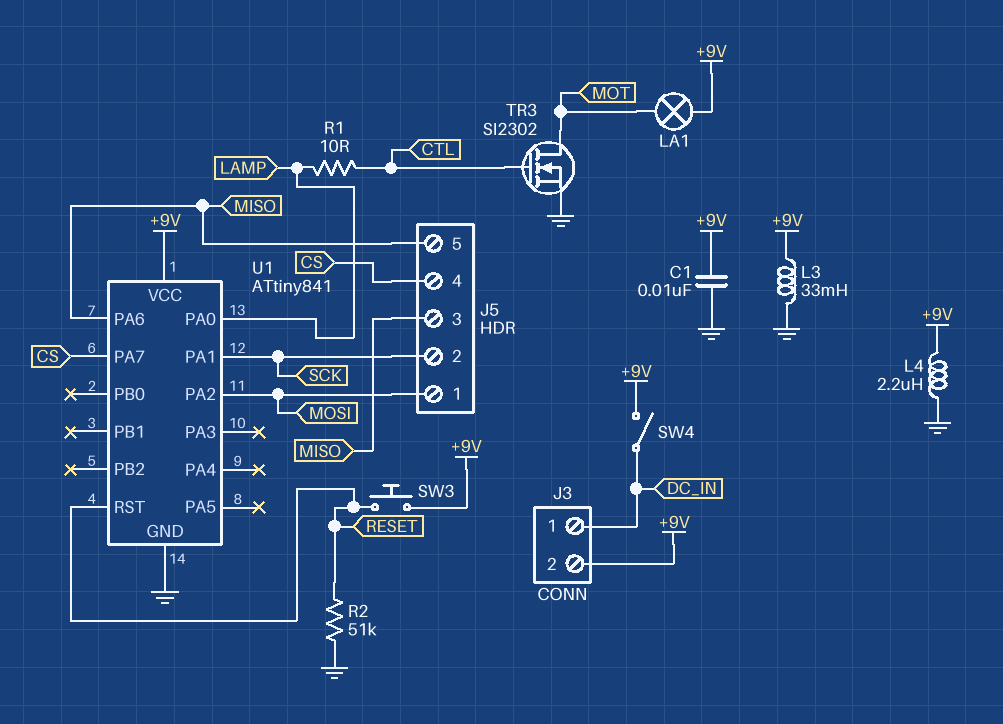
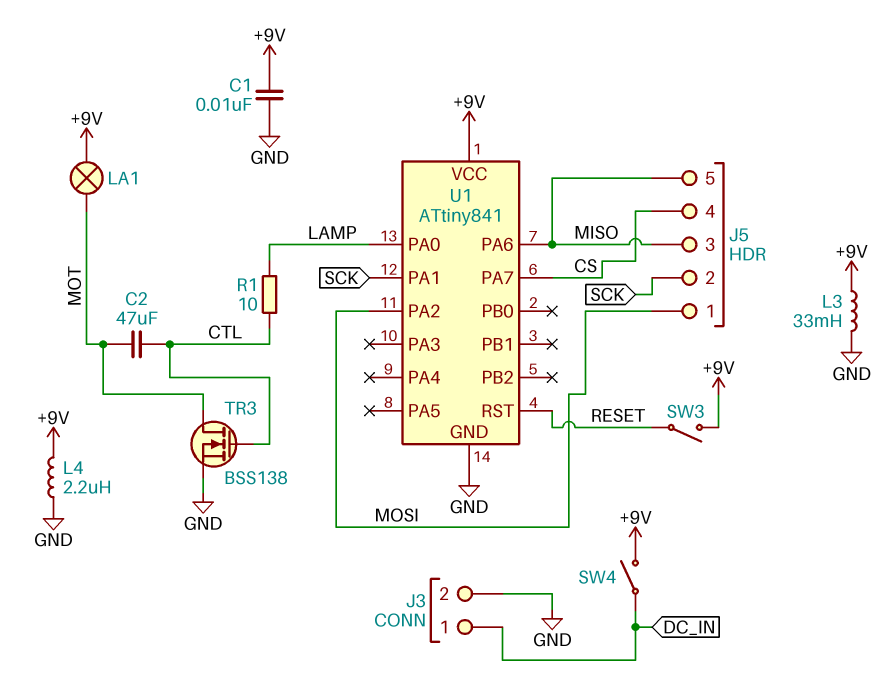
C2: none -> 47uF (CTL, MOT)
J3 pin 2: +9V -> GND
R2: 51k (GND, RESET) -> none
SW3: button (+9V, RESET) -> switch (+9V, RESET)
TR3: NMOS SI2302 (G CTL, D MOT, S GND) -> NMOS BSS138 (G CTL, D MOT, S GND)

